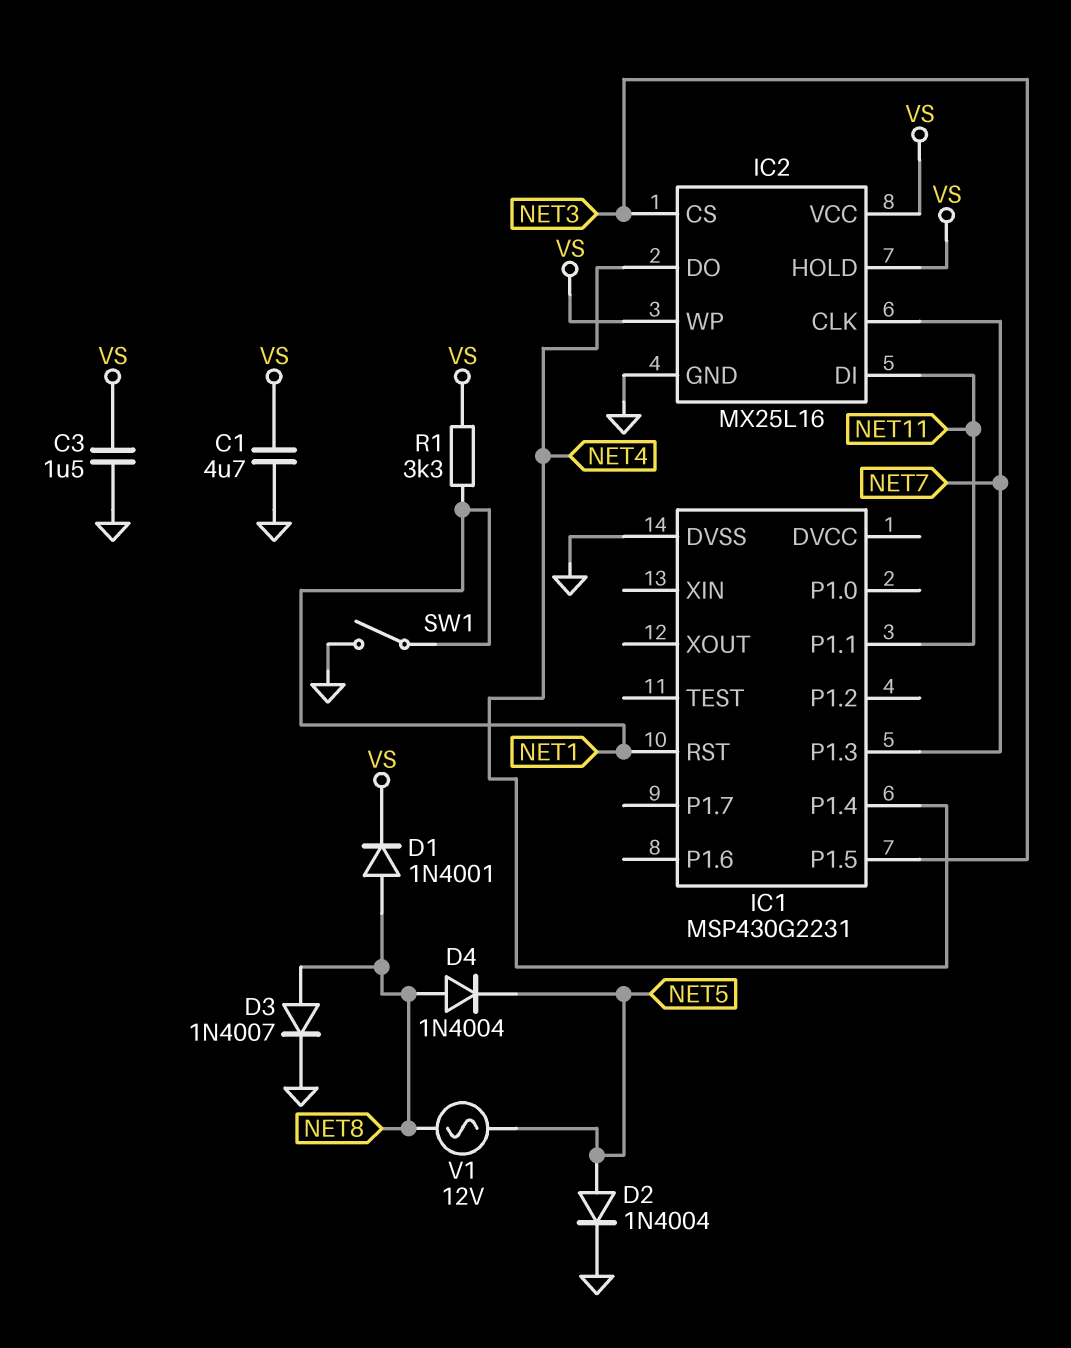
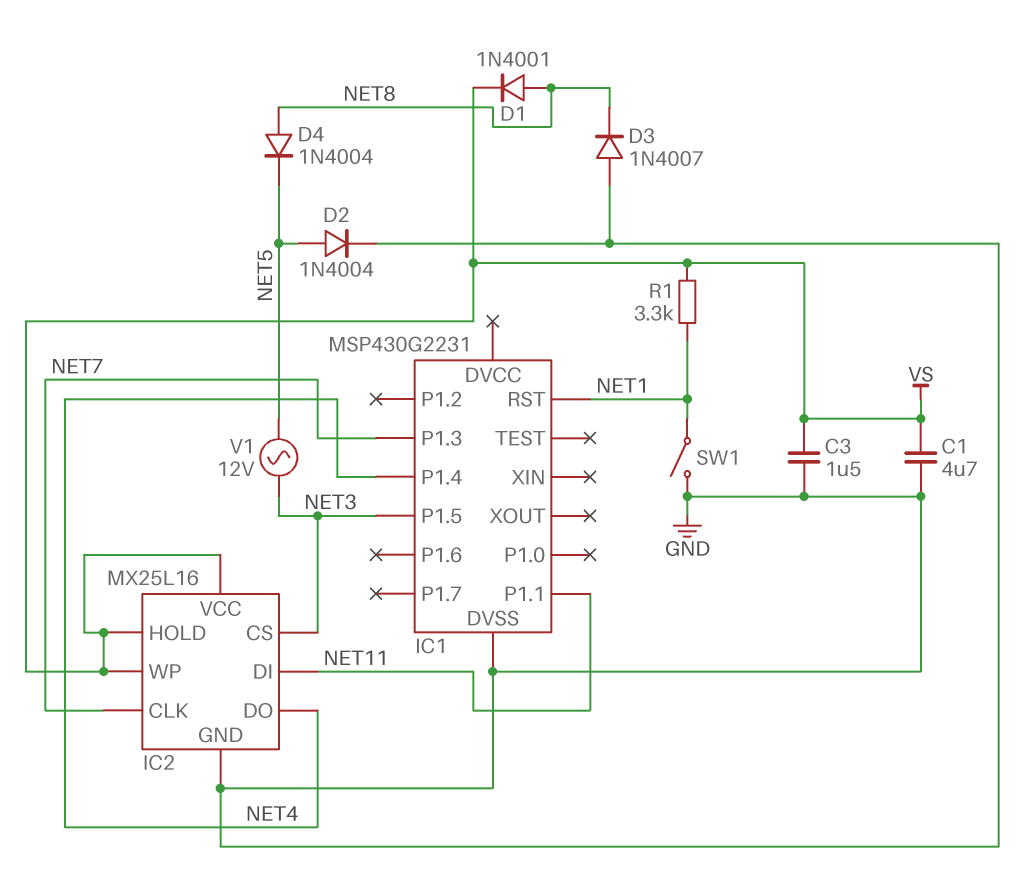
D3: diode 1N4007 (A NET8, K GND) -> diode 1N4007 (A GND, K NET8)
V1: AC 12V (NET5, NET8) -> AC 12V (NET3, NET5)

